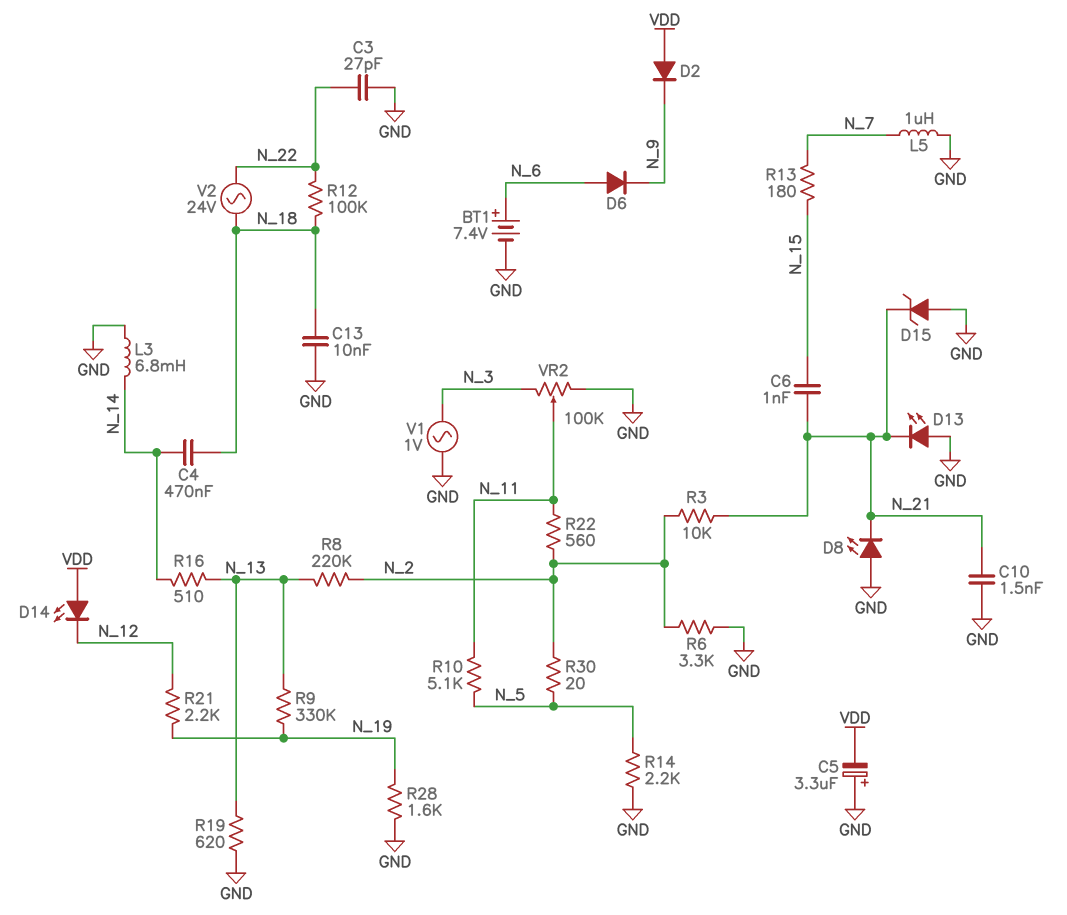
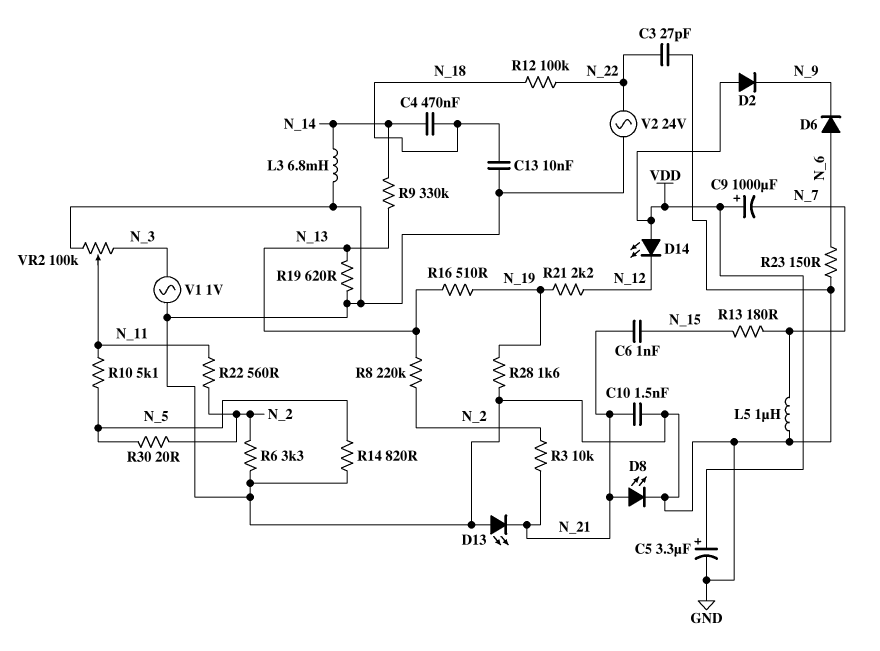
BT1: 7.4V (plus N_6, minus GND) -> none
C5: 3.3uF (plus GND, minus VDD) -> 3.3uF (plus VDD, minus GND)
C9: none -> 1000uF (plus VDD, minus N_7)
D8: LED (A GND, K N_21) -> LED (A N_21, K GND)
D15: zener (A GND, K N_21) -> none
R9: 330k (N_13, N_19) -> 330k (N_13, N_14)
R14: 2.2k (GND, N_5) -> 820 (GND, N_5)
R16: 510 (N_13, N_14) -> 510 (N_13, N_19)
R23: none -> 150 (GND, N_6)
V2: AC 24V (N_18, N_22) -> AC 24V (GND, N_22)

